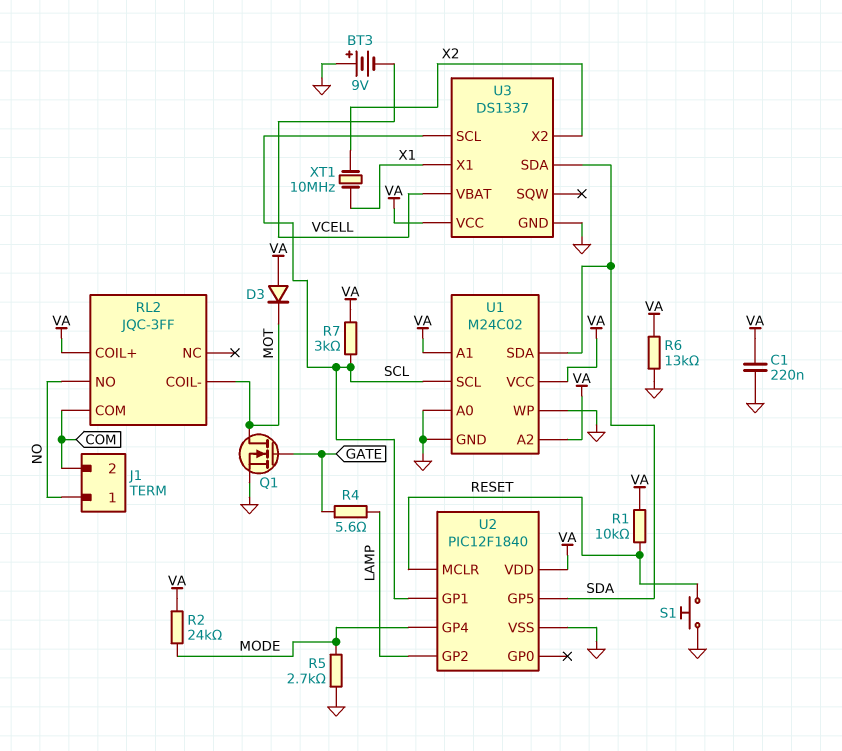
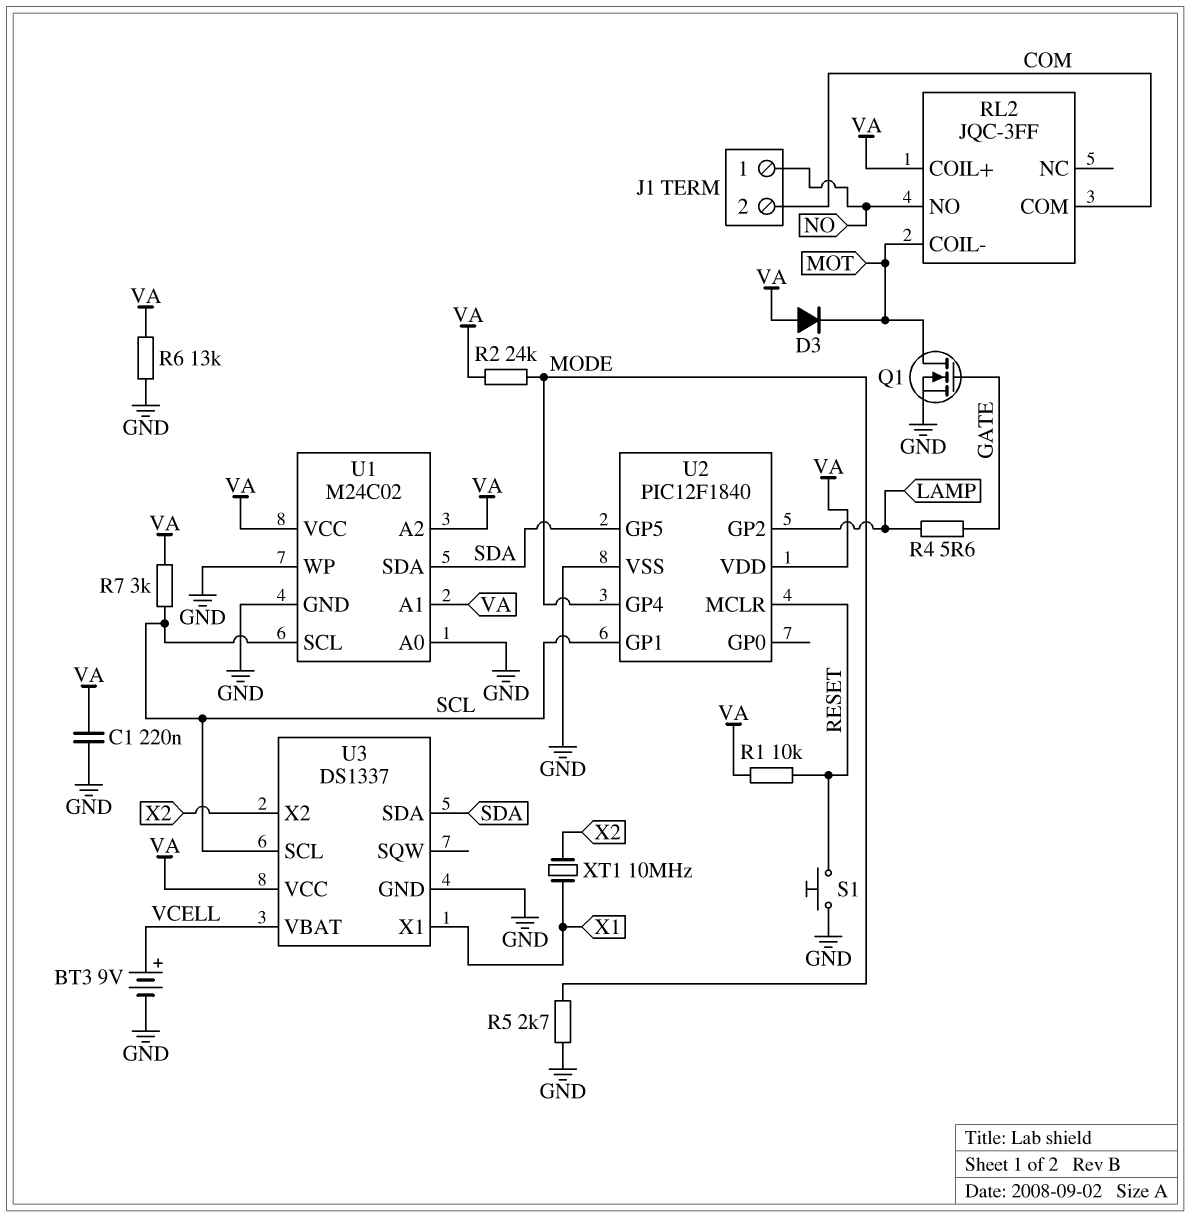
BT3: 9V (plus GND, minus VCELL) -> 9V (plus VCELL, minus GND)

